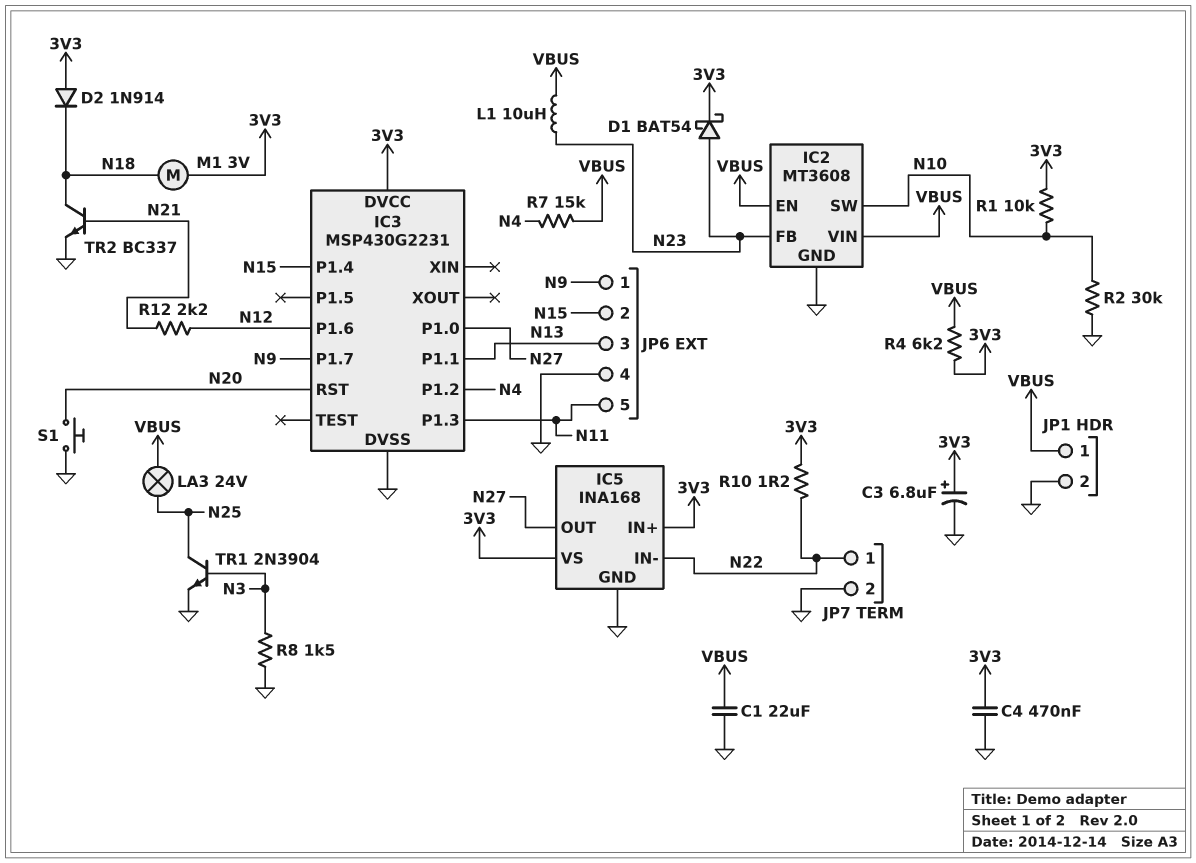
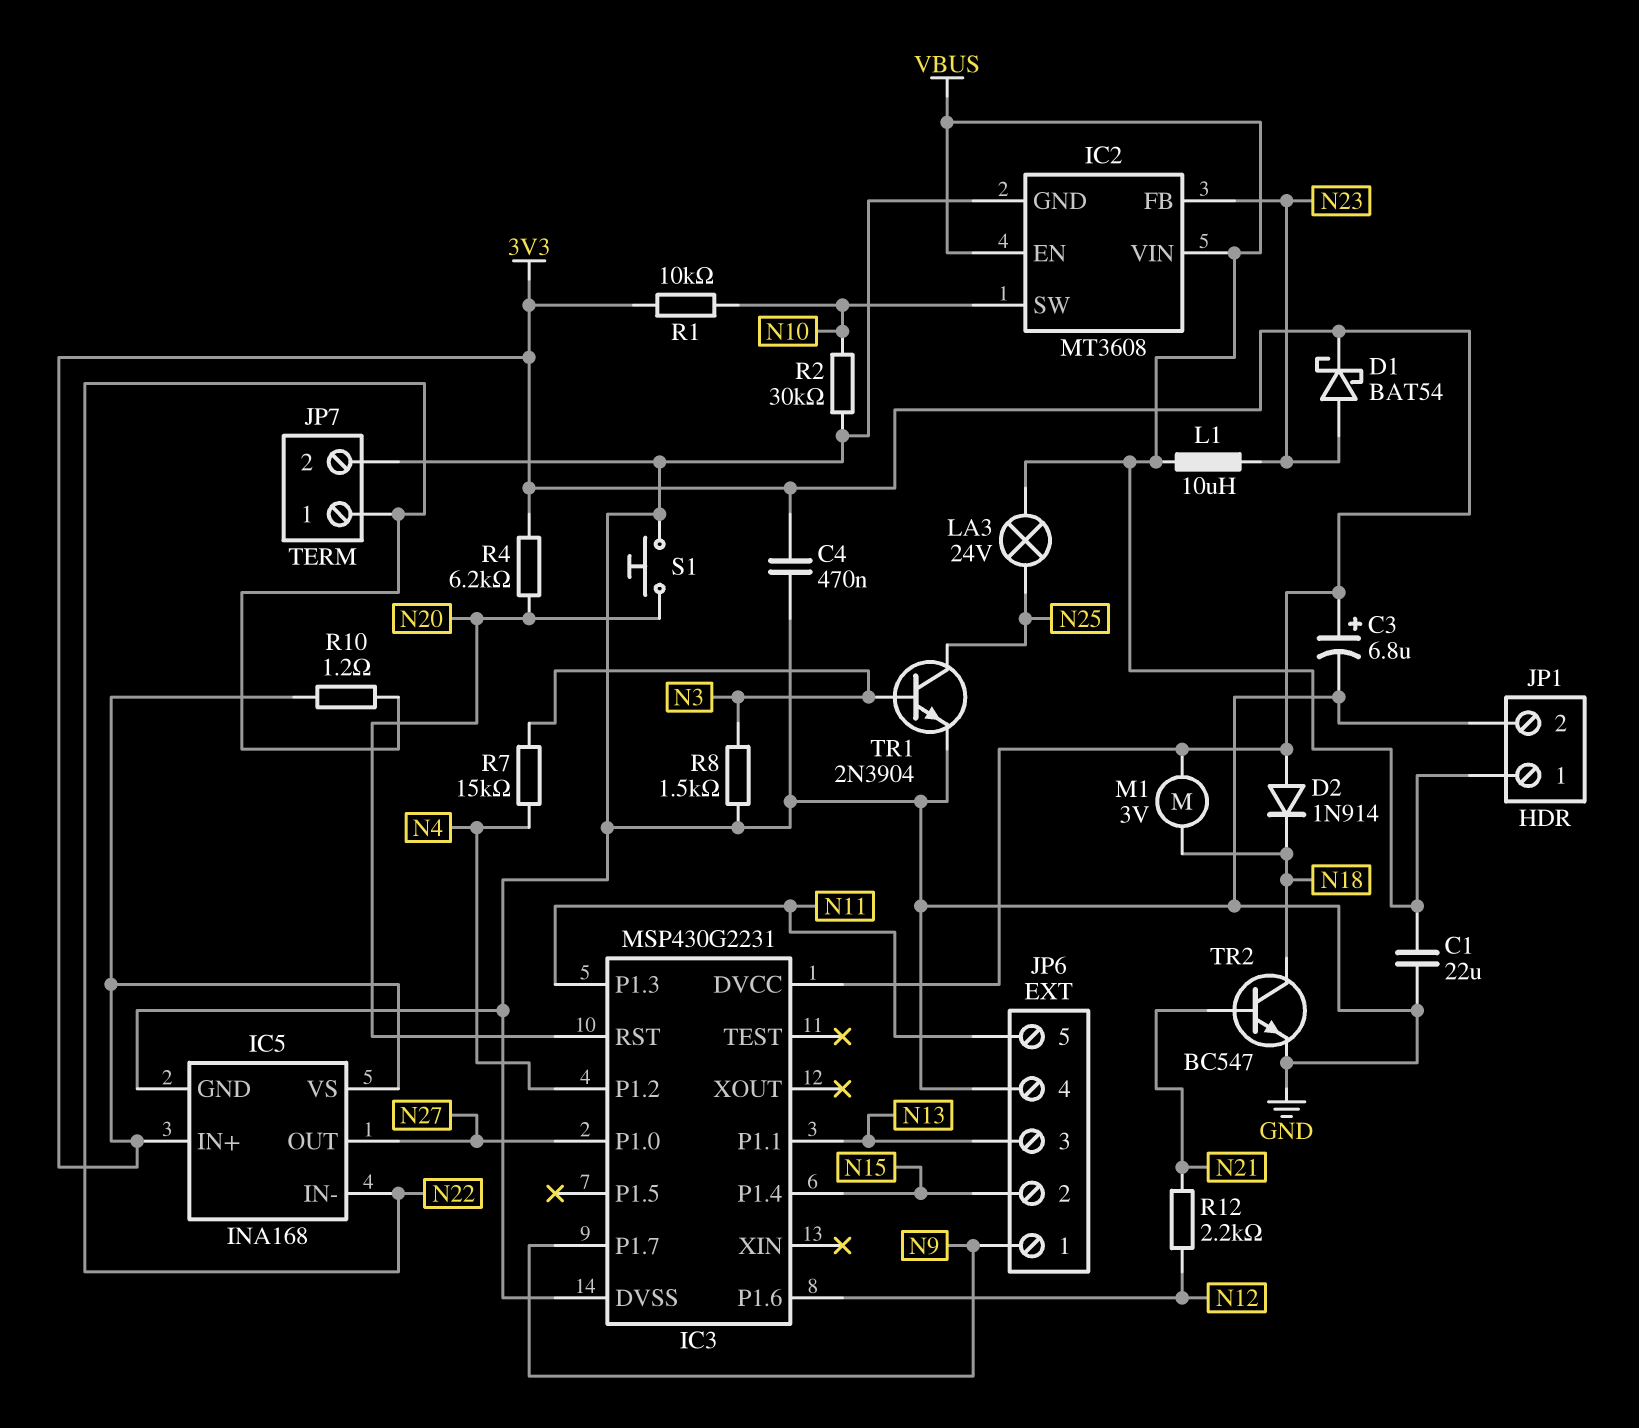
R4: 6.2k (3V3, VBUS) -> 6.2k (3V3, N20)
R7: 15k (N4, VBUS) -> 15k (N3, N4)
TR2: NPN BC337 (B N21, C N18, E GND) -> NPN BC547 (B N21, C N18, E GND)

